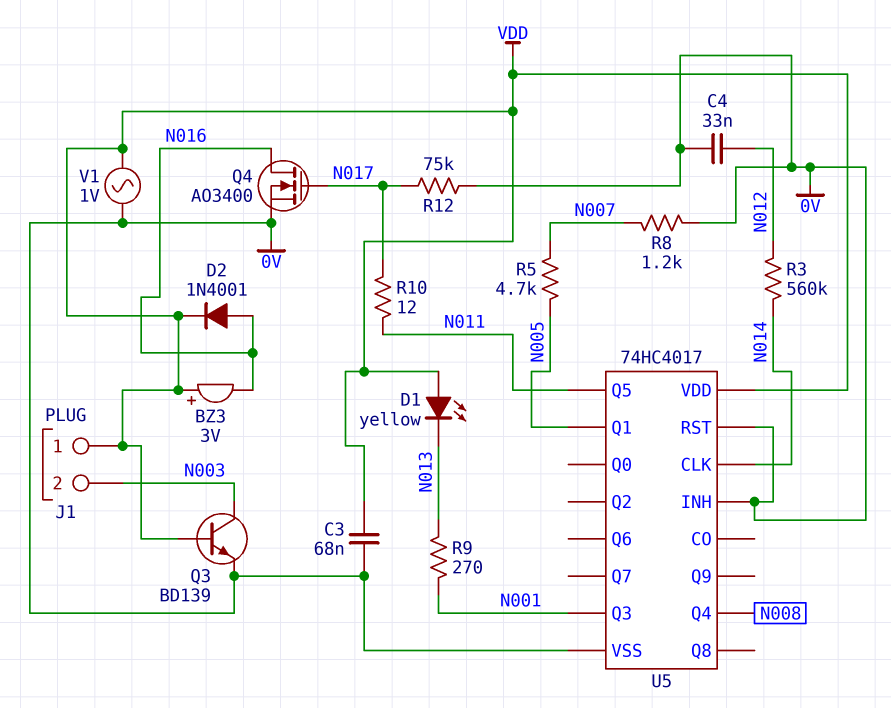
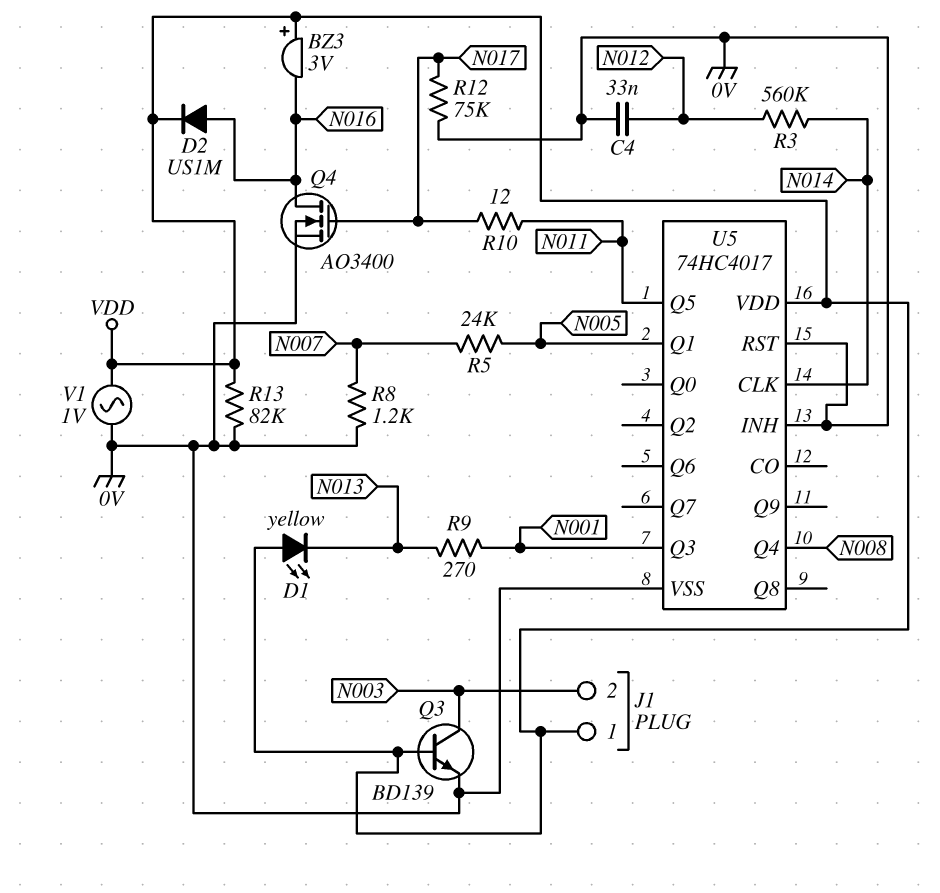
C3: 68nF (0V, VDD) -> none
D2: diode 1N4001 (A N016, K VDD) -> diode US1M (A N016, K VDD)
R5: 4.7k (N005, N007) -> 24k (N005, N007)
R13: none -> 82k (0V, VDD)

